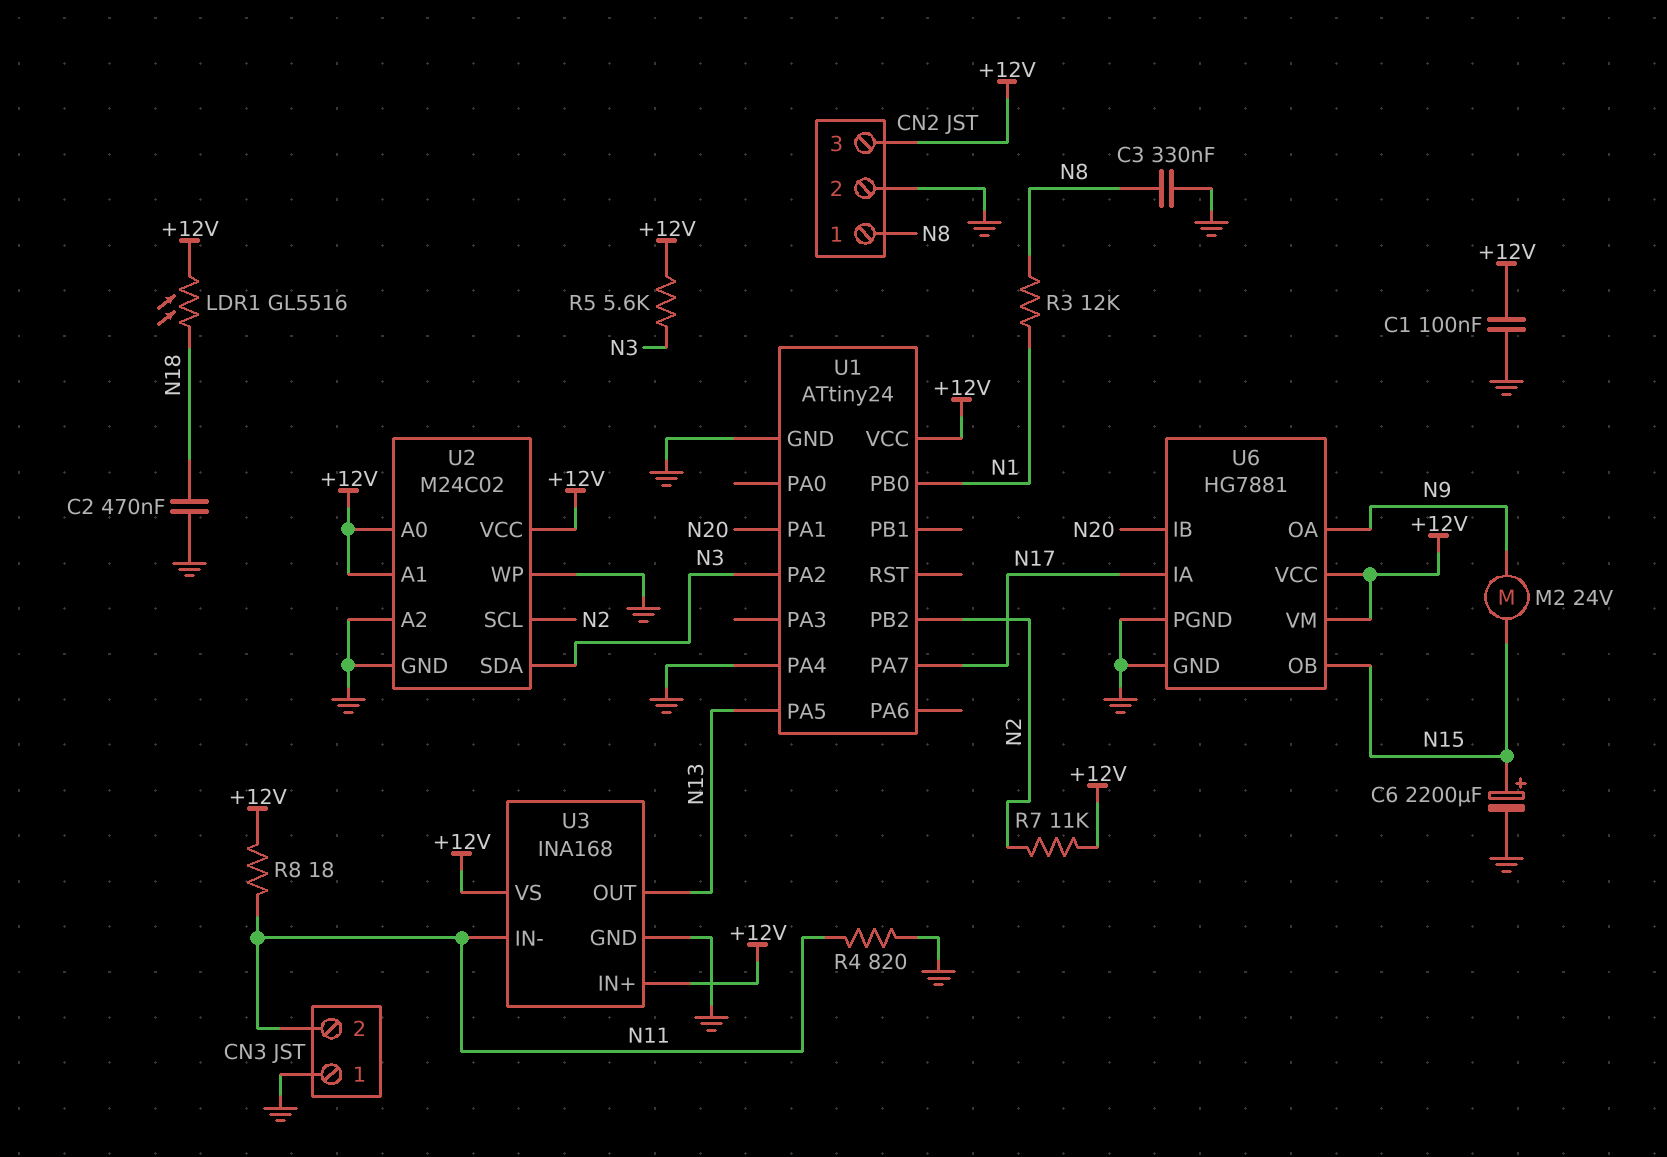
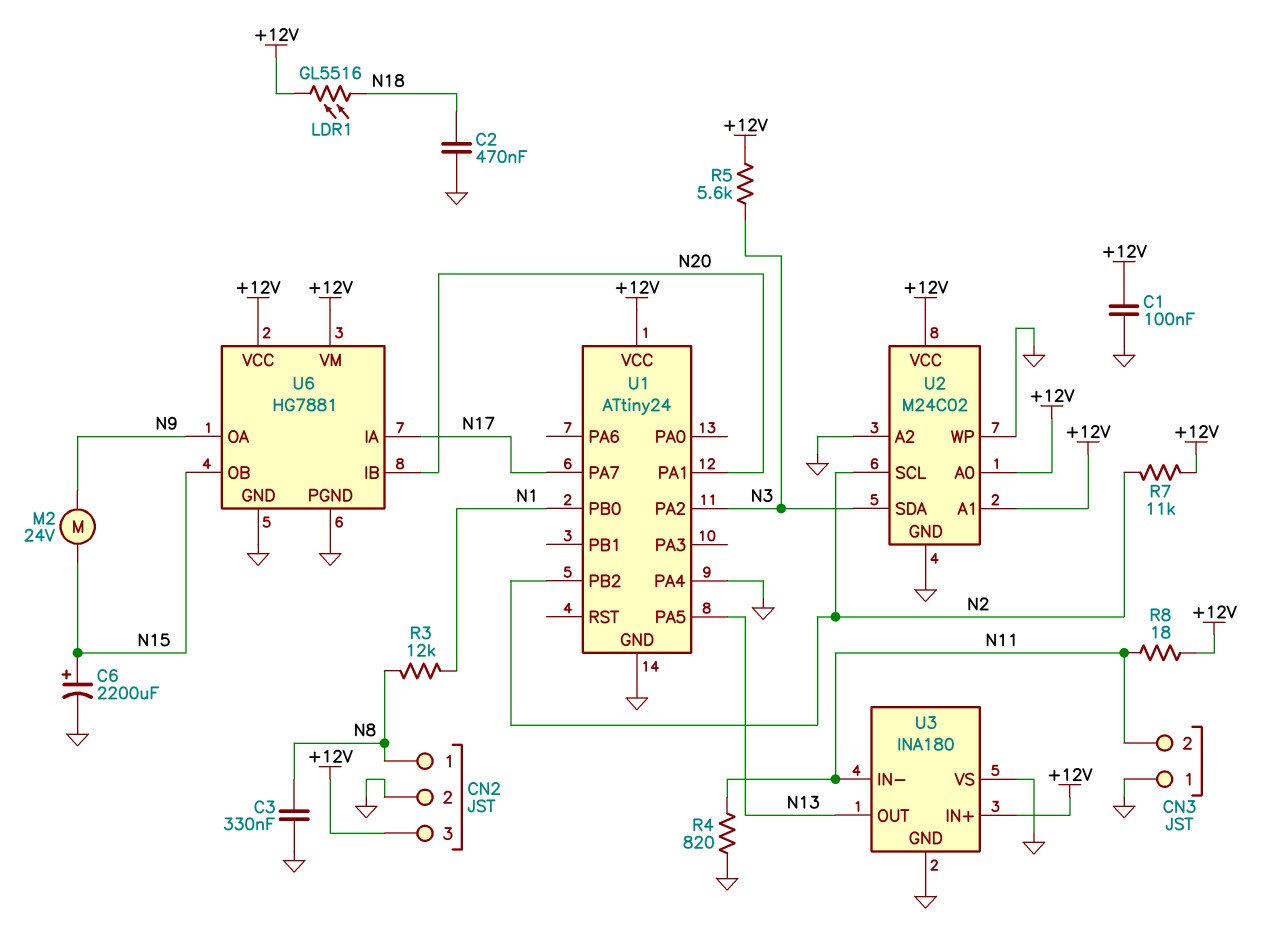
U3: INA168 -> INA180
U3 pin VS: +12V -> GND

